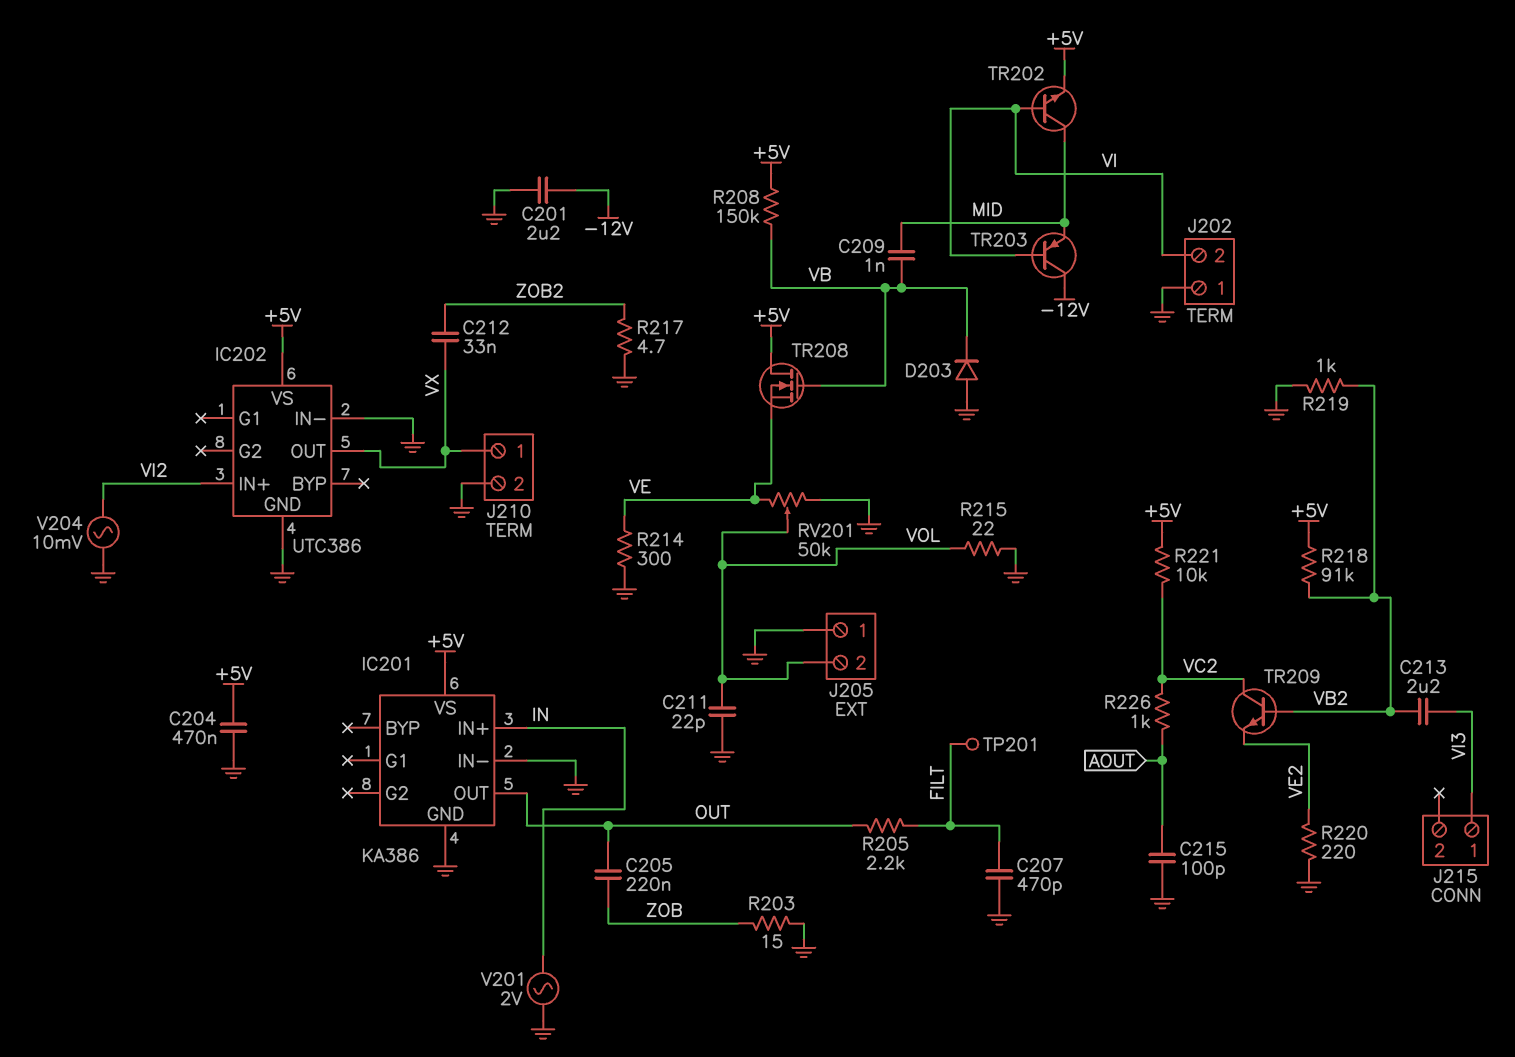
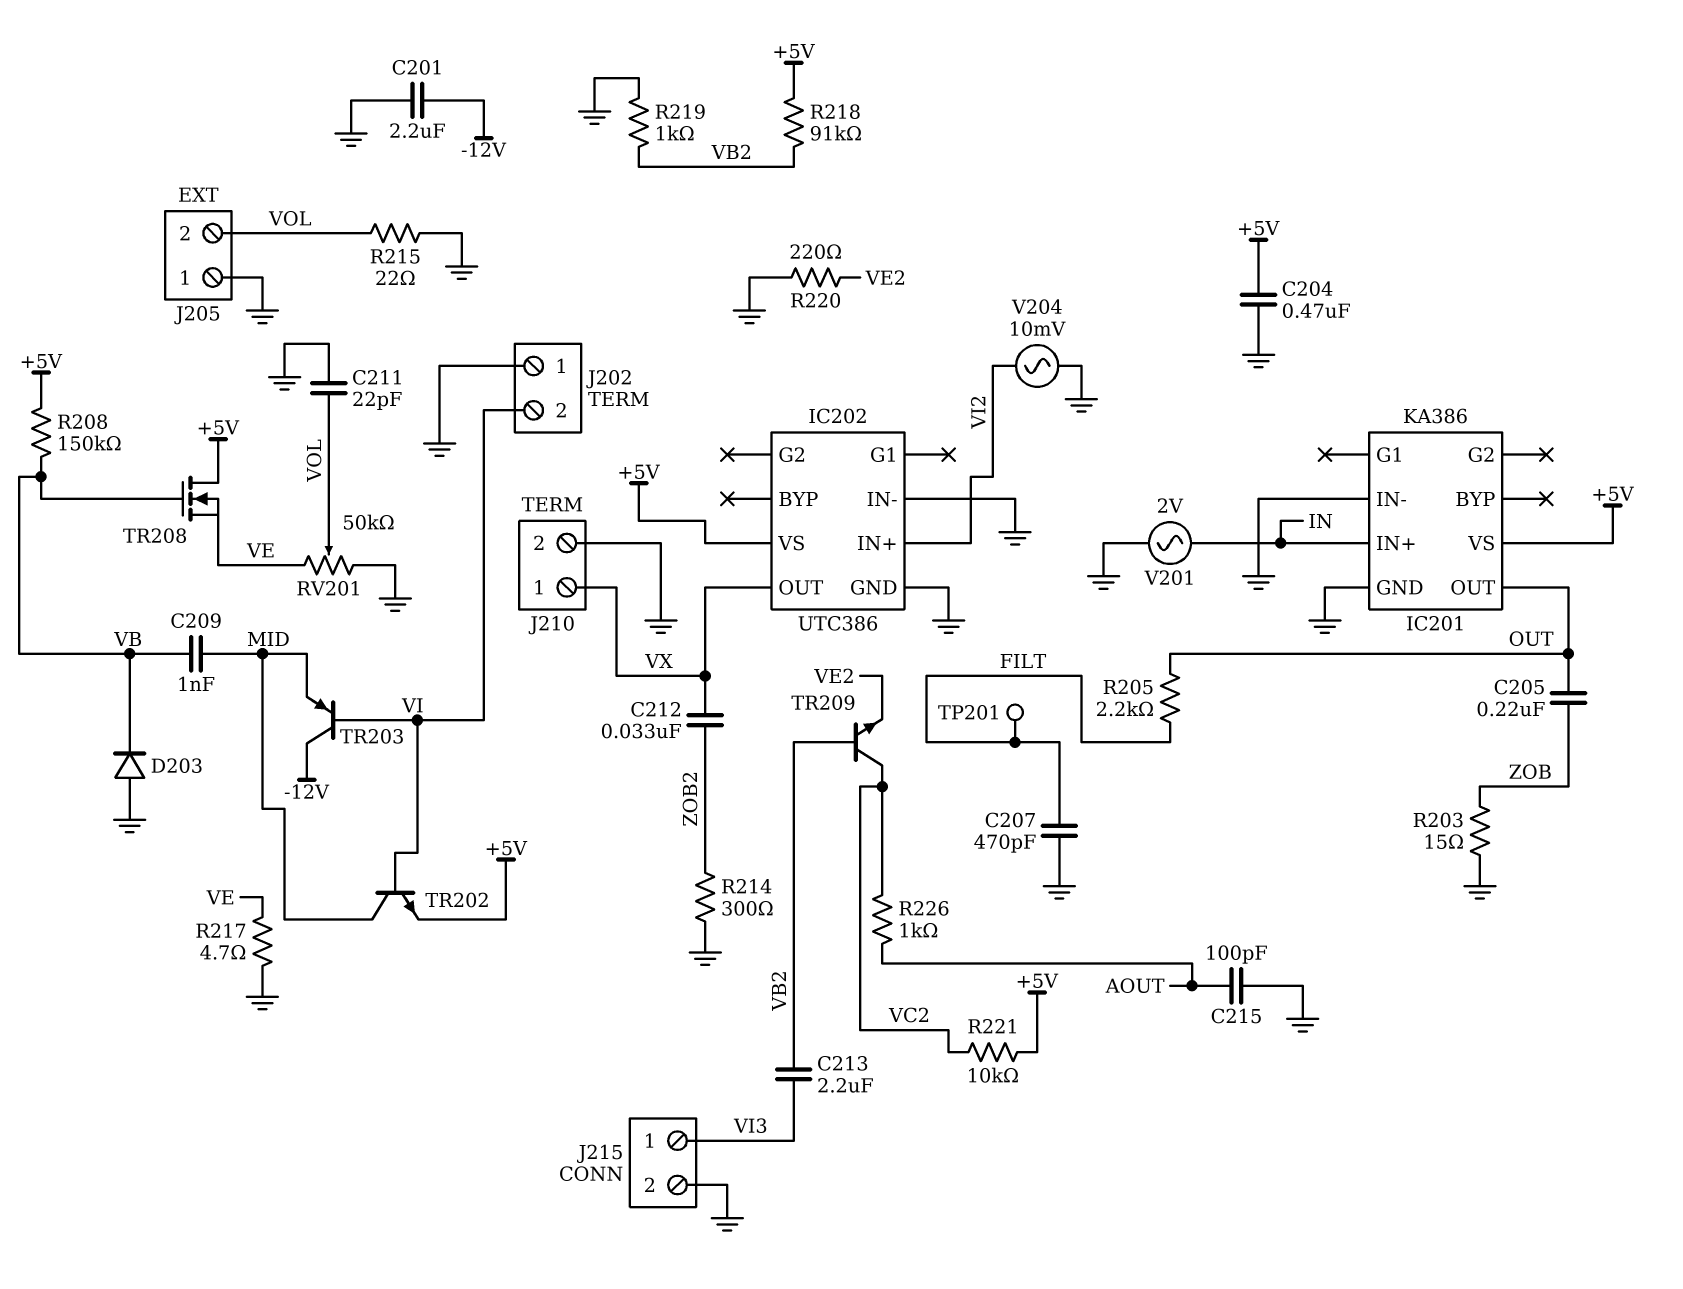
J215 pin 2: none -> GND
R214: 300 (GND, VE) -> 300 (GND, ZOB2)
R217: 4.7 (GND, ZOB2) -> 4.7 (GND, VE)

